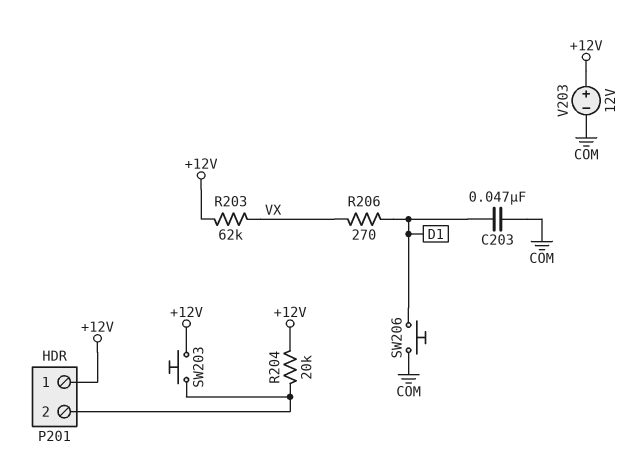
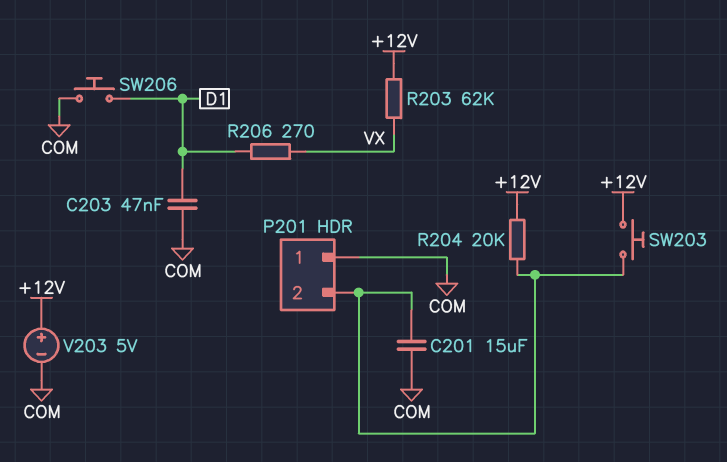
C201: none -> 15uF (COM, P201/2)
P201 pin 1: +12V -> COM
V203: 12V (plus +12V, minus COM) -> 5V (plus +12V, minus COM)

